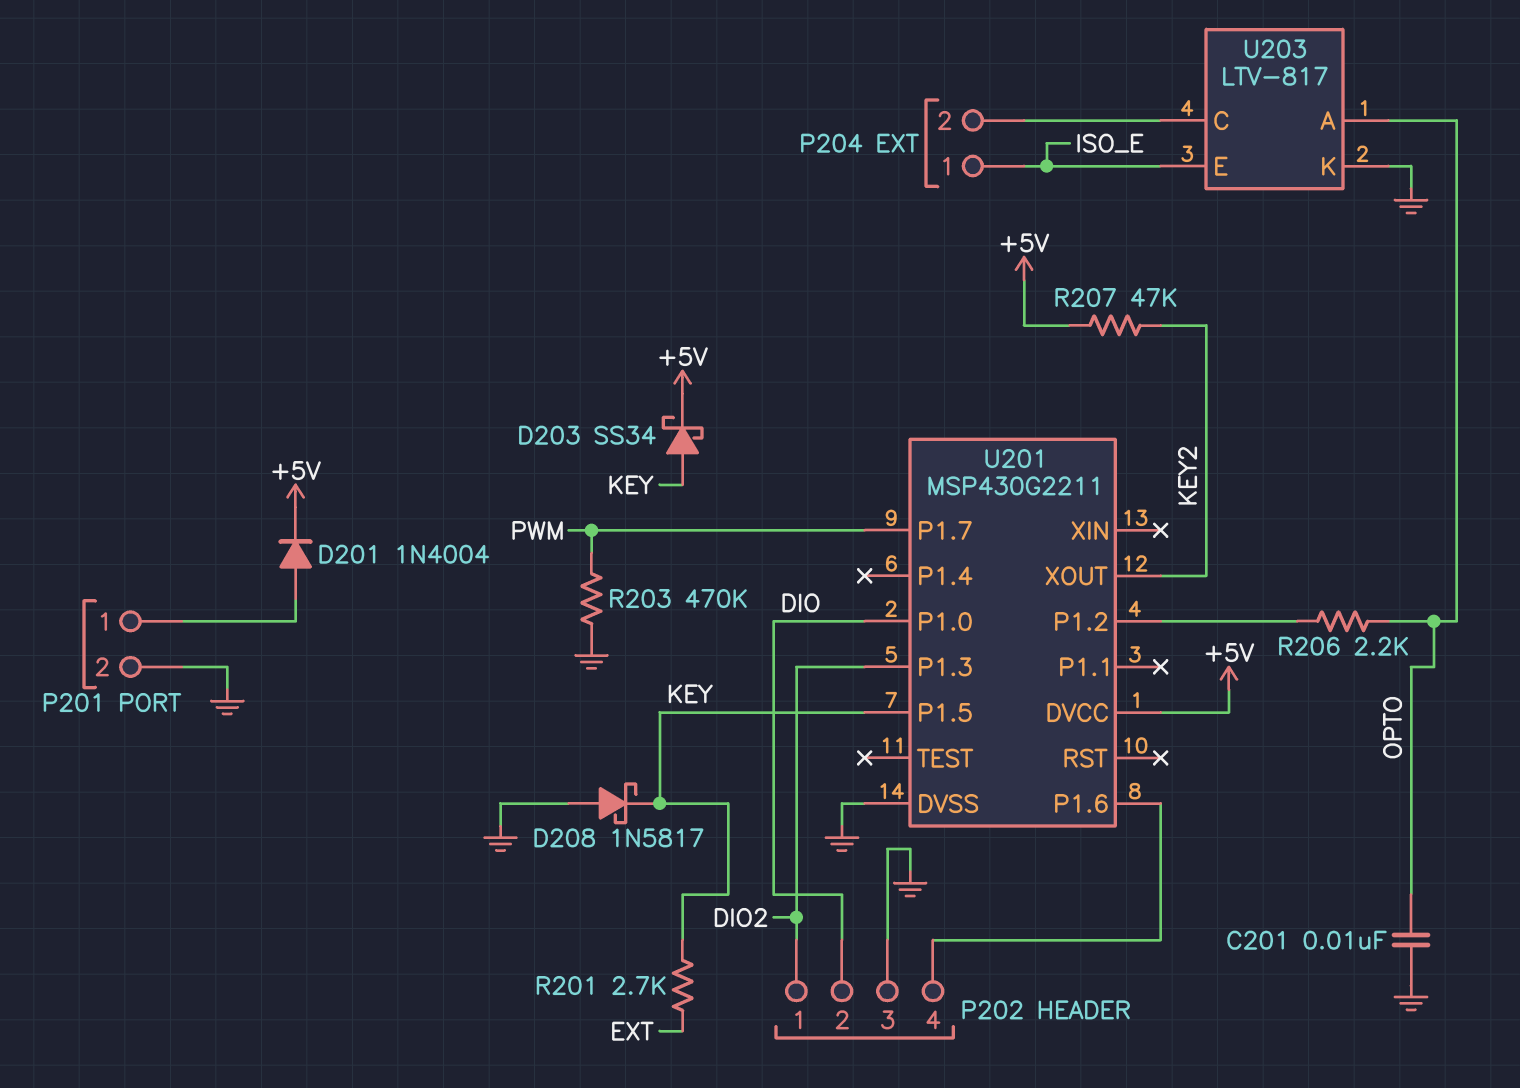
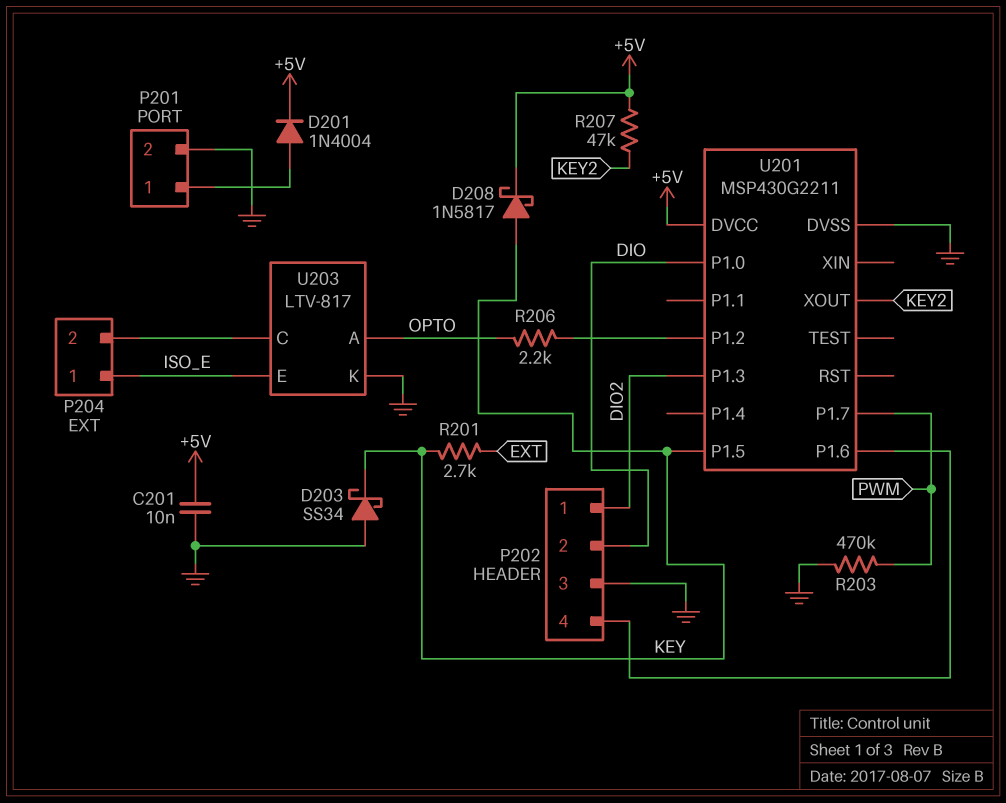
C201: 10nF (GND, OPTO) -> 10nF (+5V, GND)
D203: schottky SS34 (A KEY, K +5V) -> schottky SS34 (A GND, K KEY)
D208: schottky 1N5817 (A GND, K KEY) -> schottky 1N5817 (A KEY, K +5V)

